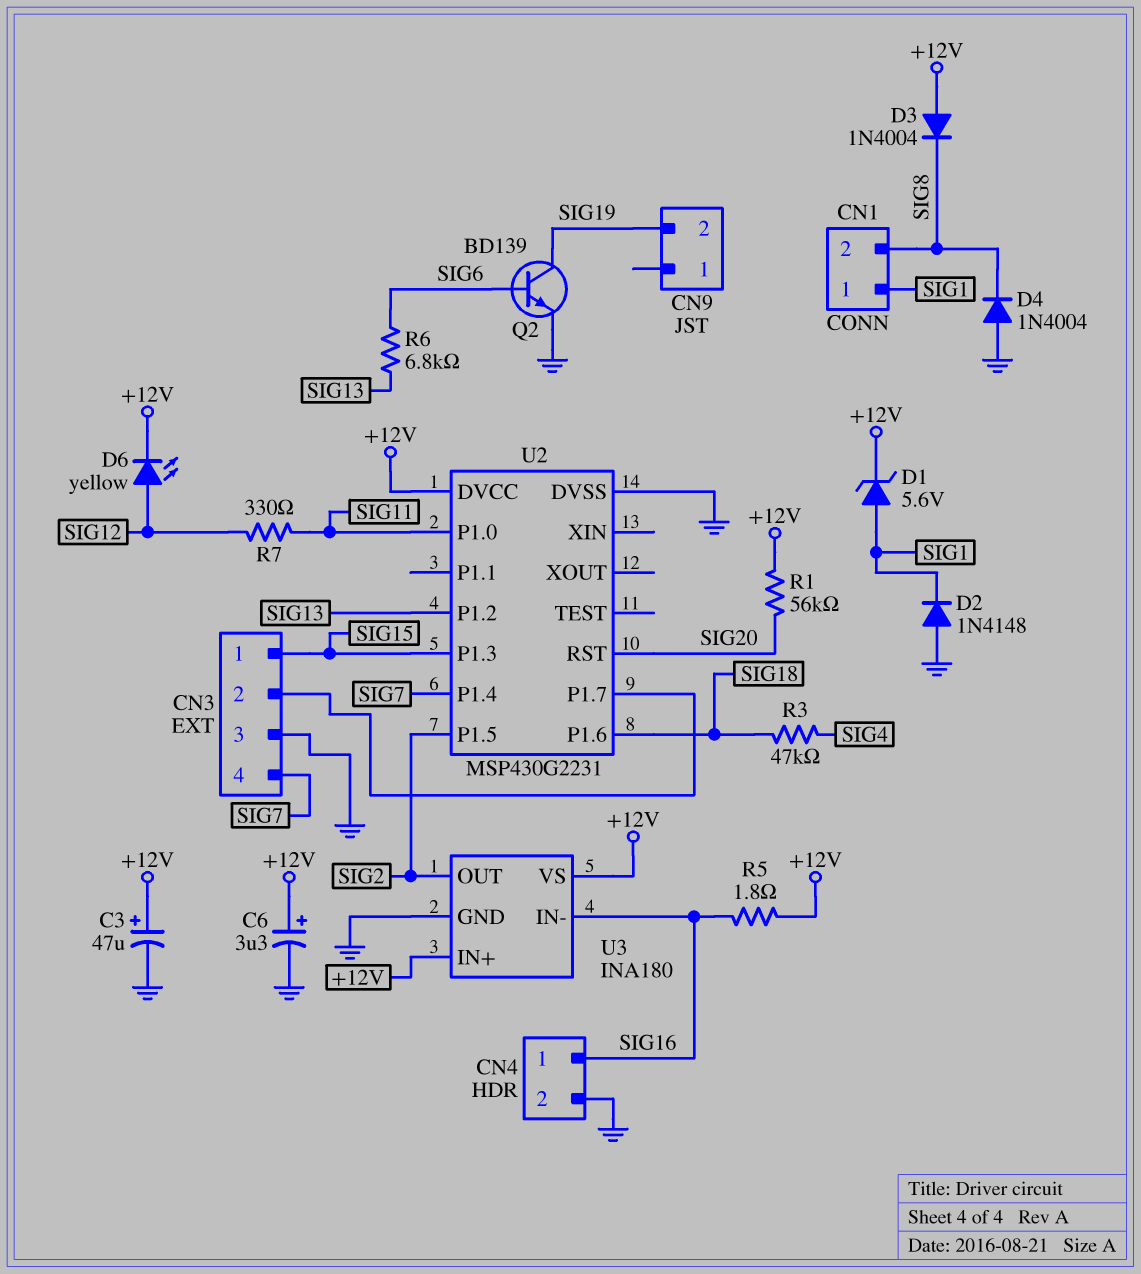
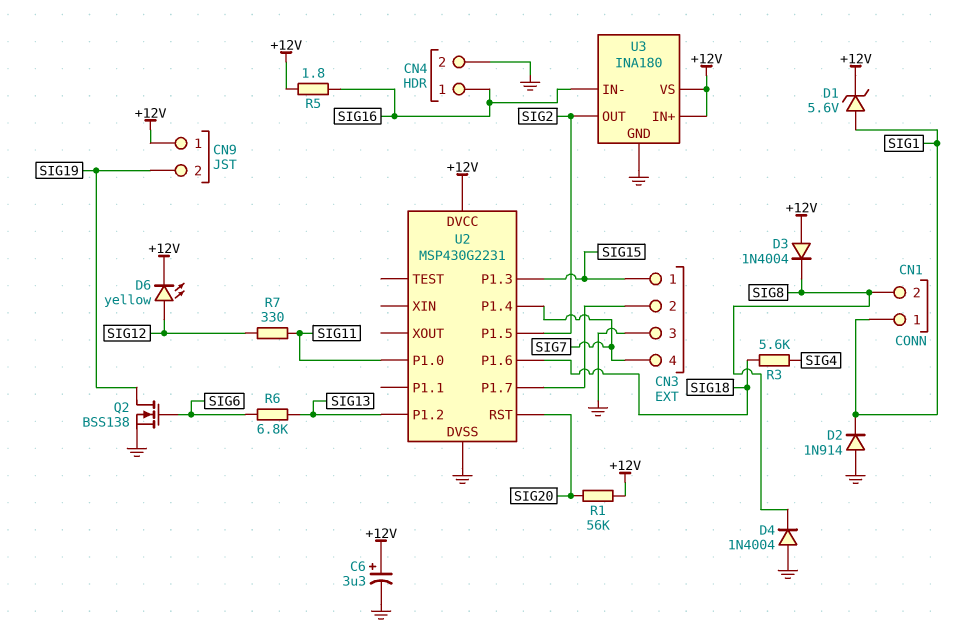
C3: 47uF (plus +12V, minus GND) -> none
CN9 pin 1: none -> +12V
D2: diode 1N4148 (A GND, K SIG1) -> diode 1N914 (A GND, K SIG1)
Q2: NPN BD139 (B SIG6, C SIG19, E GND) -> NMOS BSS138 (G SIG6, D SIG19, S GND)
R3: 47k (SIG4, SIG18) -> 5.6k (SIG4, SIG18)

